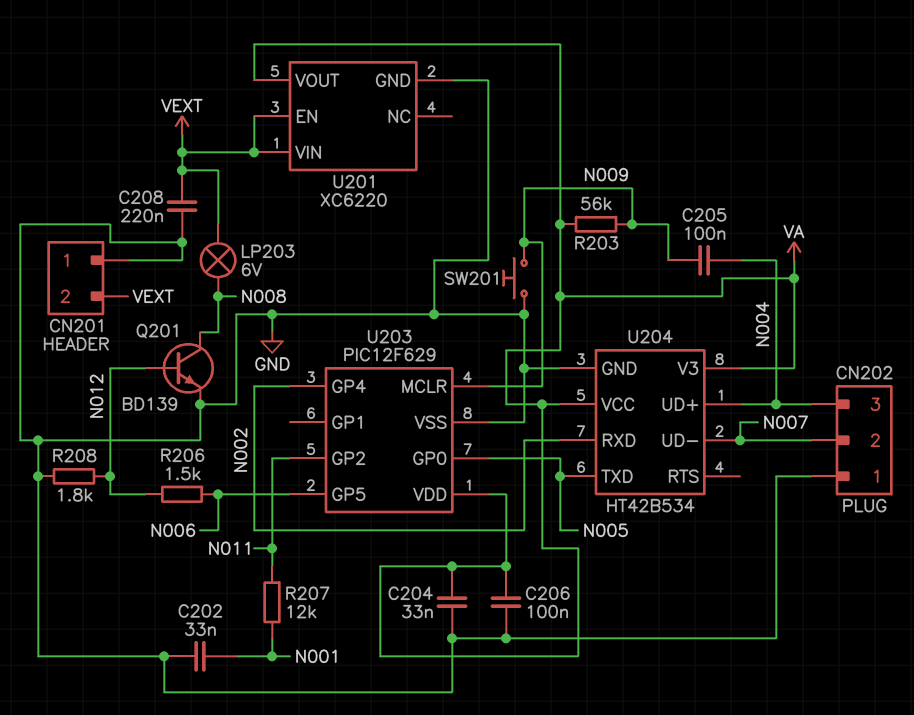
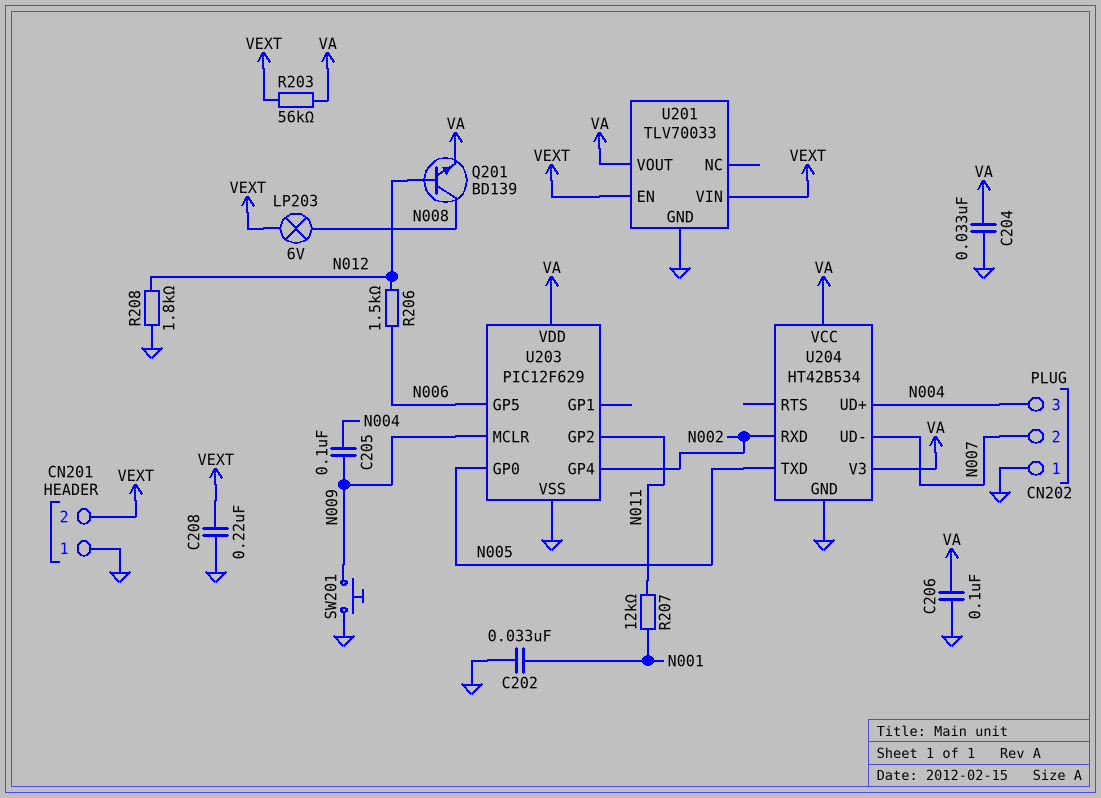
Q201: NPN BD139 (B N012, C N008, E GND) -> NPN BD139 (B N012, C N008, E VA)
R203: 56k (N009, VA) -> 56k (VA, VEXT)
U201: XC6220 -> TLV70033

